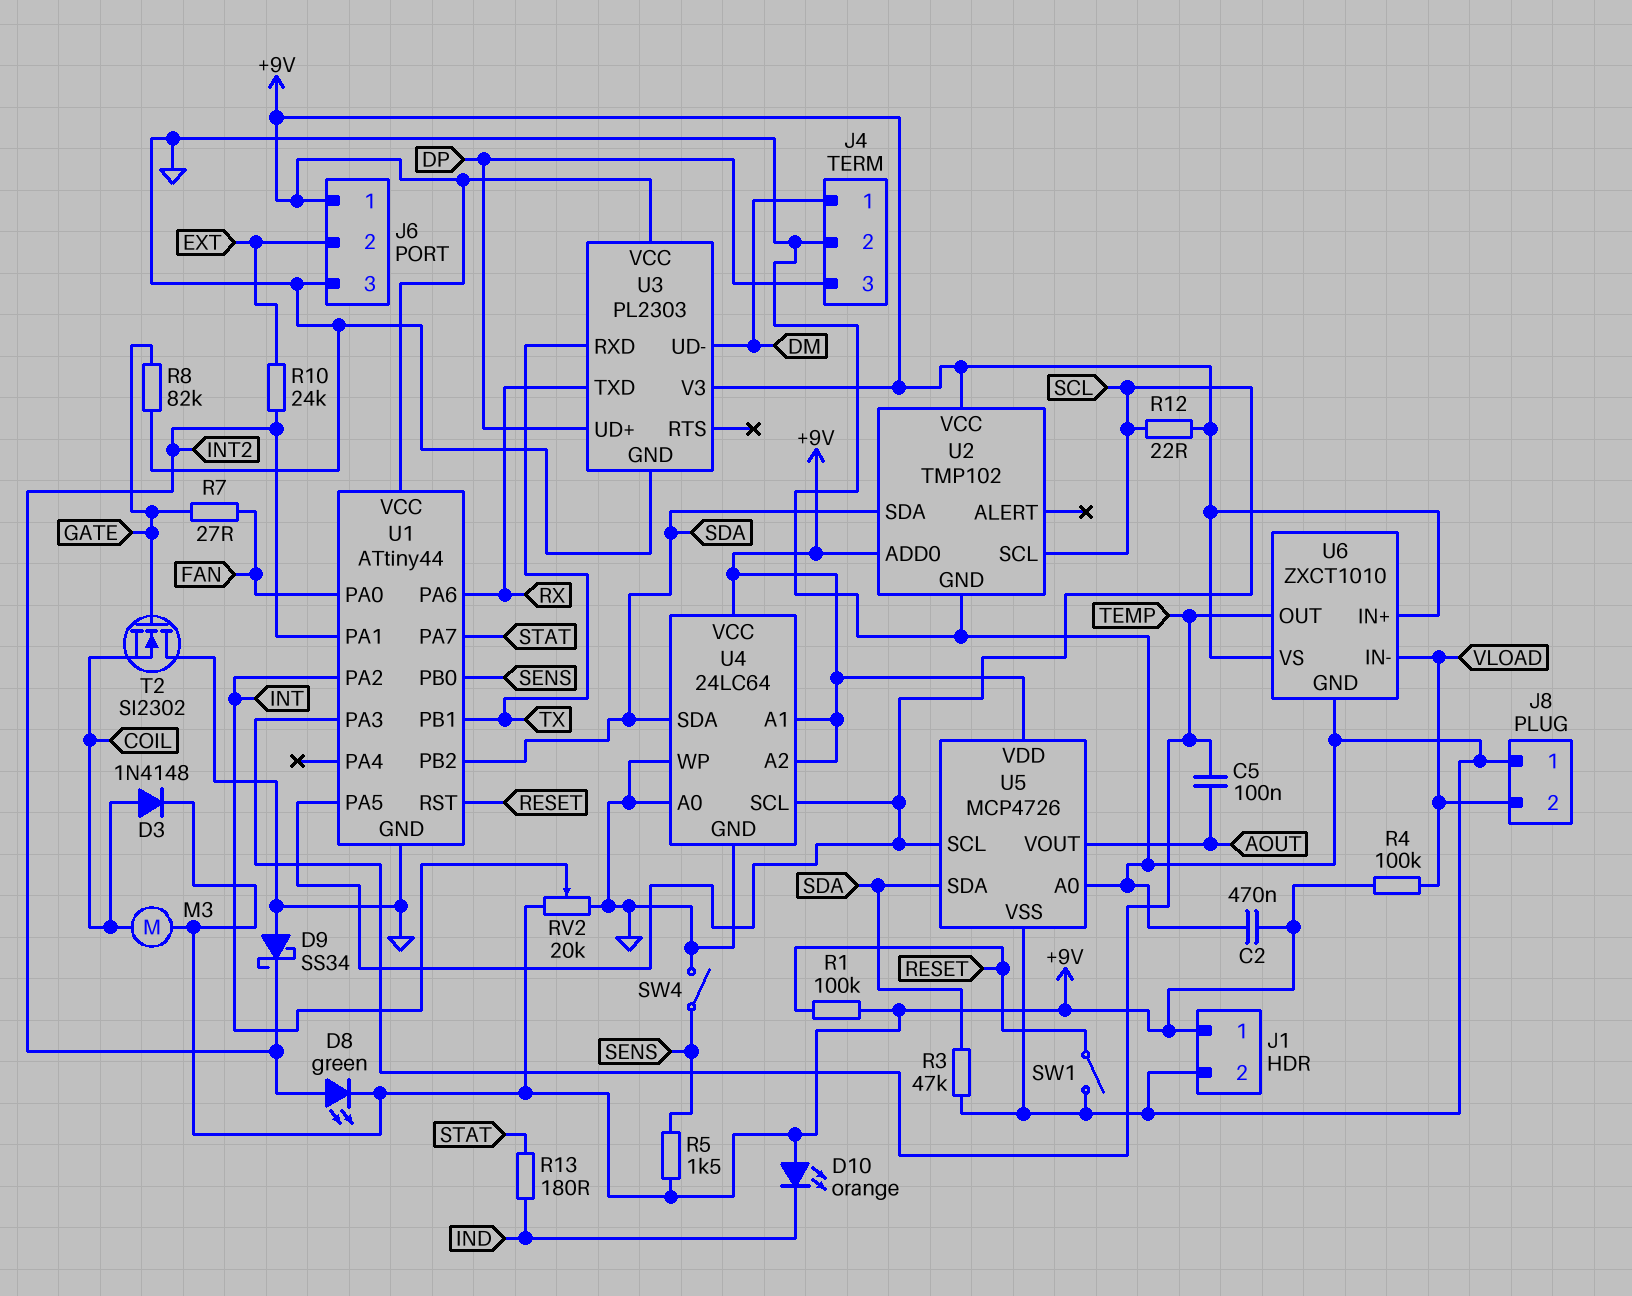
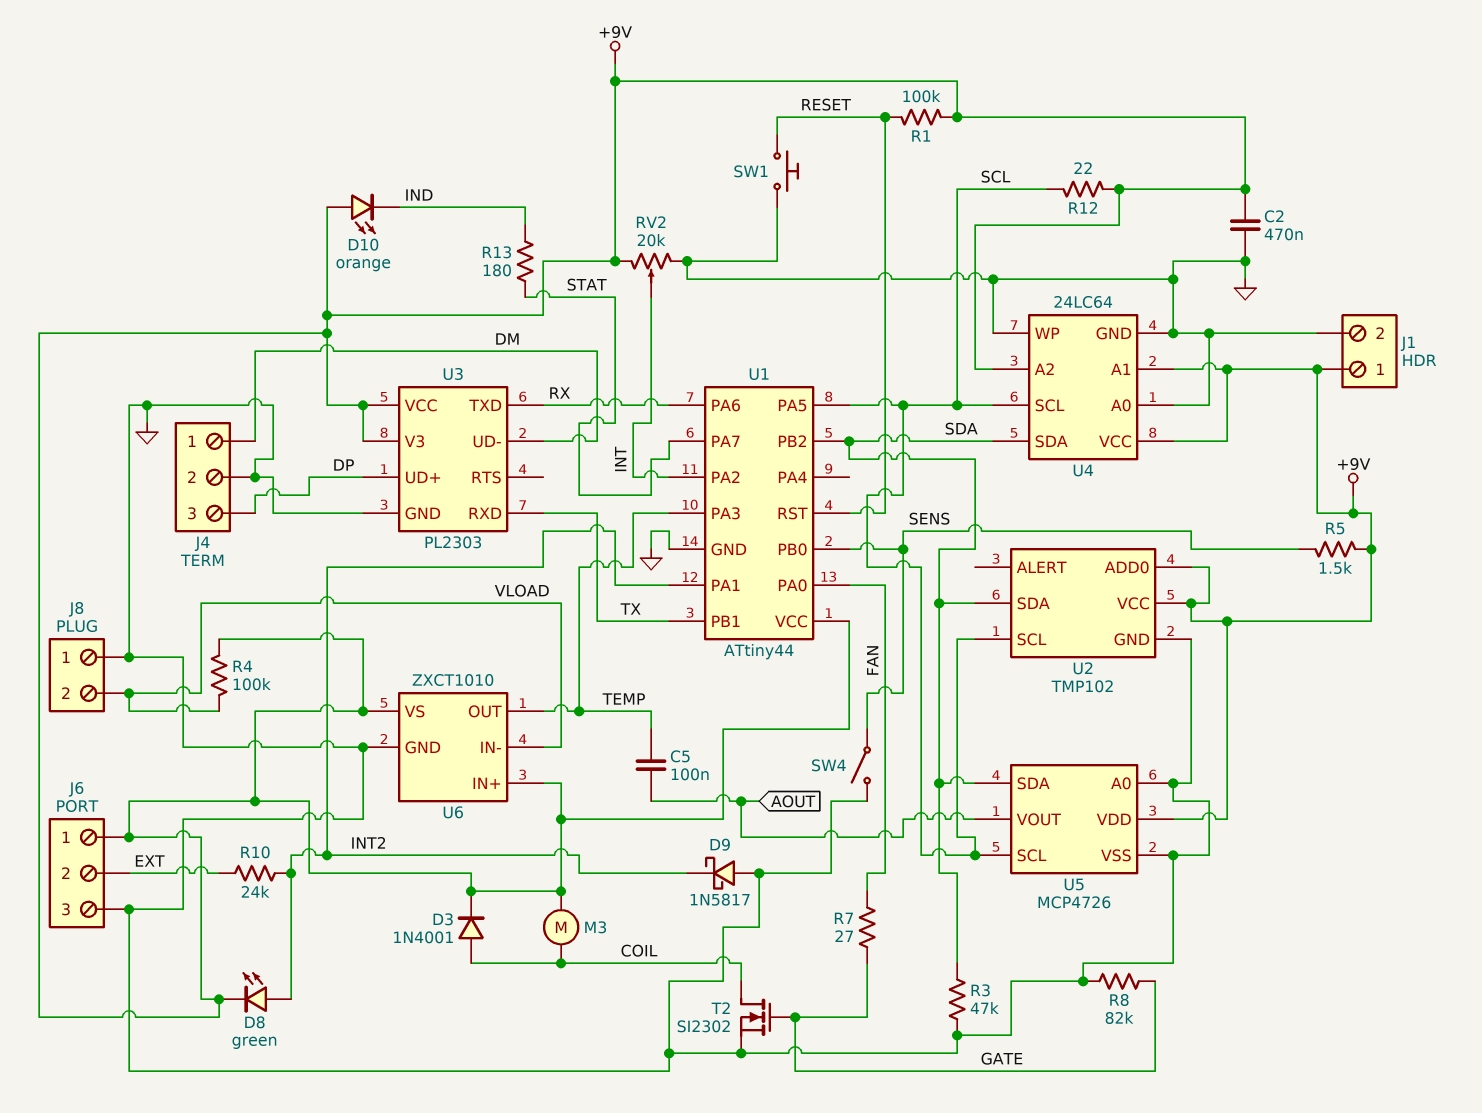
D3: diode 1N4148 (A COIL, K +9V) -> diode 1N4001 (A COIL, K +9V)
D9: schottky SS34 (A GND, K INT2) -> schottky 1N5817 (A GND, K INT2)
SW1: switch (GND, RESET) -> button (GND, RESET)
T2: NMOS SI2302 (G GATE, D GND, S COIL) -> NMOS SI2302 (G GATE, D COIL, S GND)

